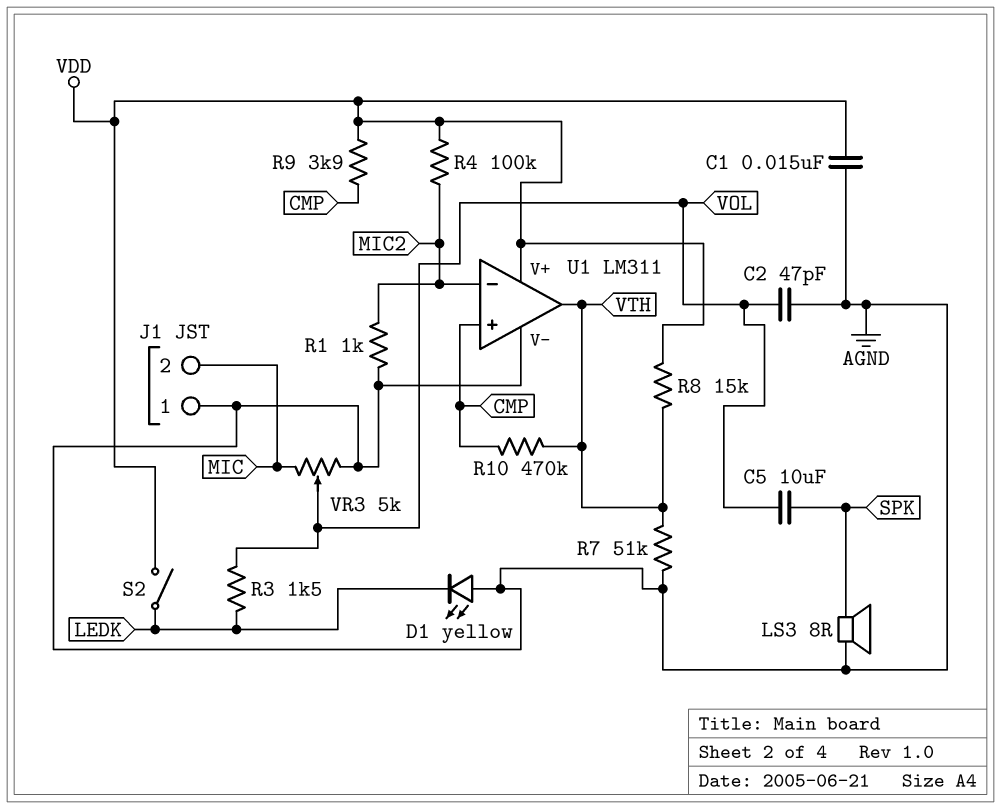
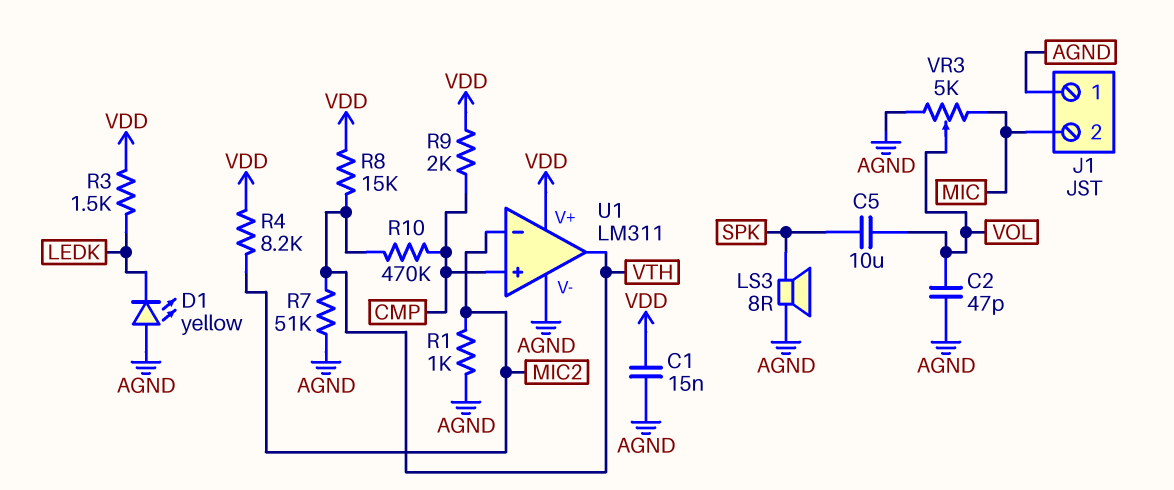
R3: 1.5k (LEDK, VOL) -> 1.5k (LEDK, VDD)
R4: 100k (MIC2, VDD) -> 8.2k (MIC2, VDD)
R9: 3.9k (CMP, VDD) -> 2k (CMP, VDD)
S2: switch (LEDK, VDD) -> none

